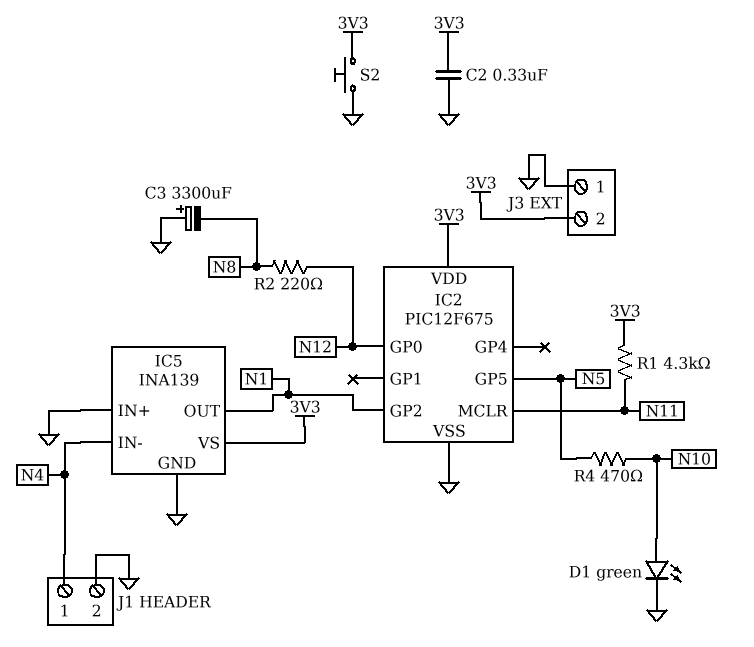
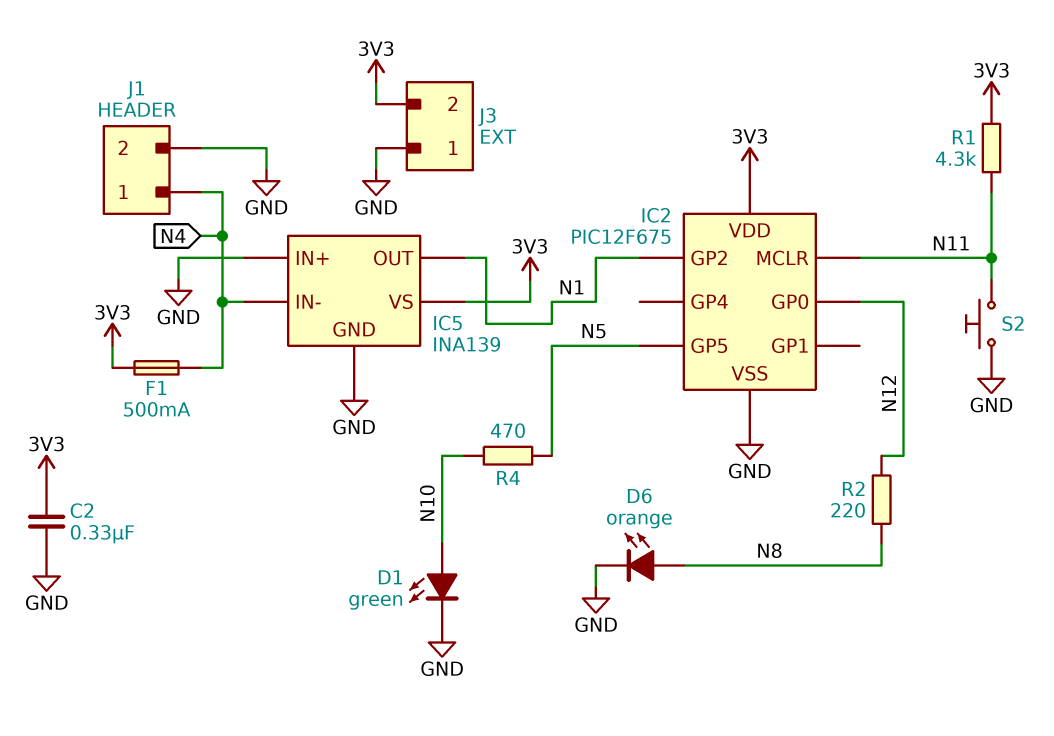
C3: 3300uF (plus GND, minus N8) -> none
D6: none -> LED orange (A N8, K GND)
F1: none -> 500mA (3V3, N4)
S2: button (3V3, GND) -> button (GND, N11)

